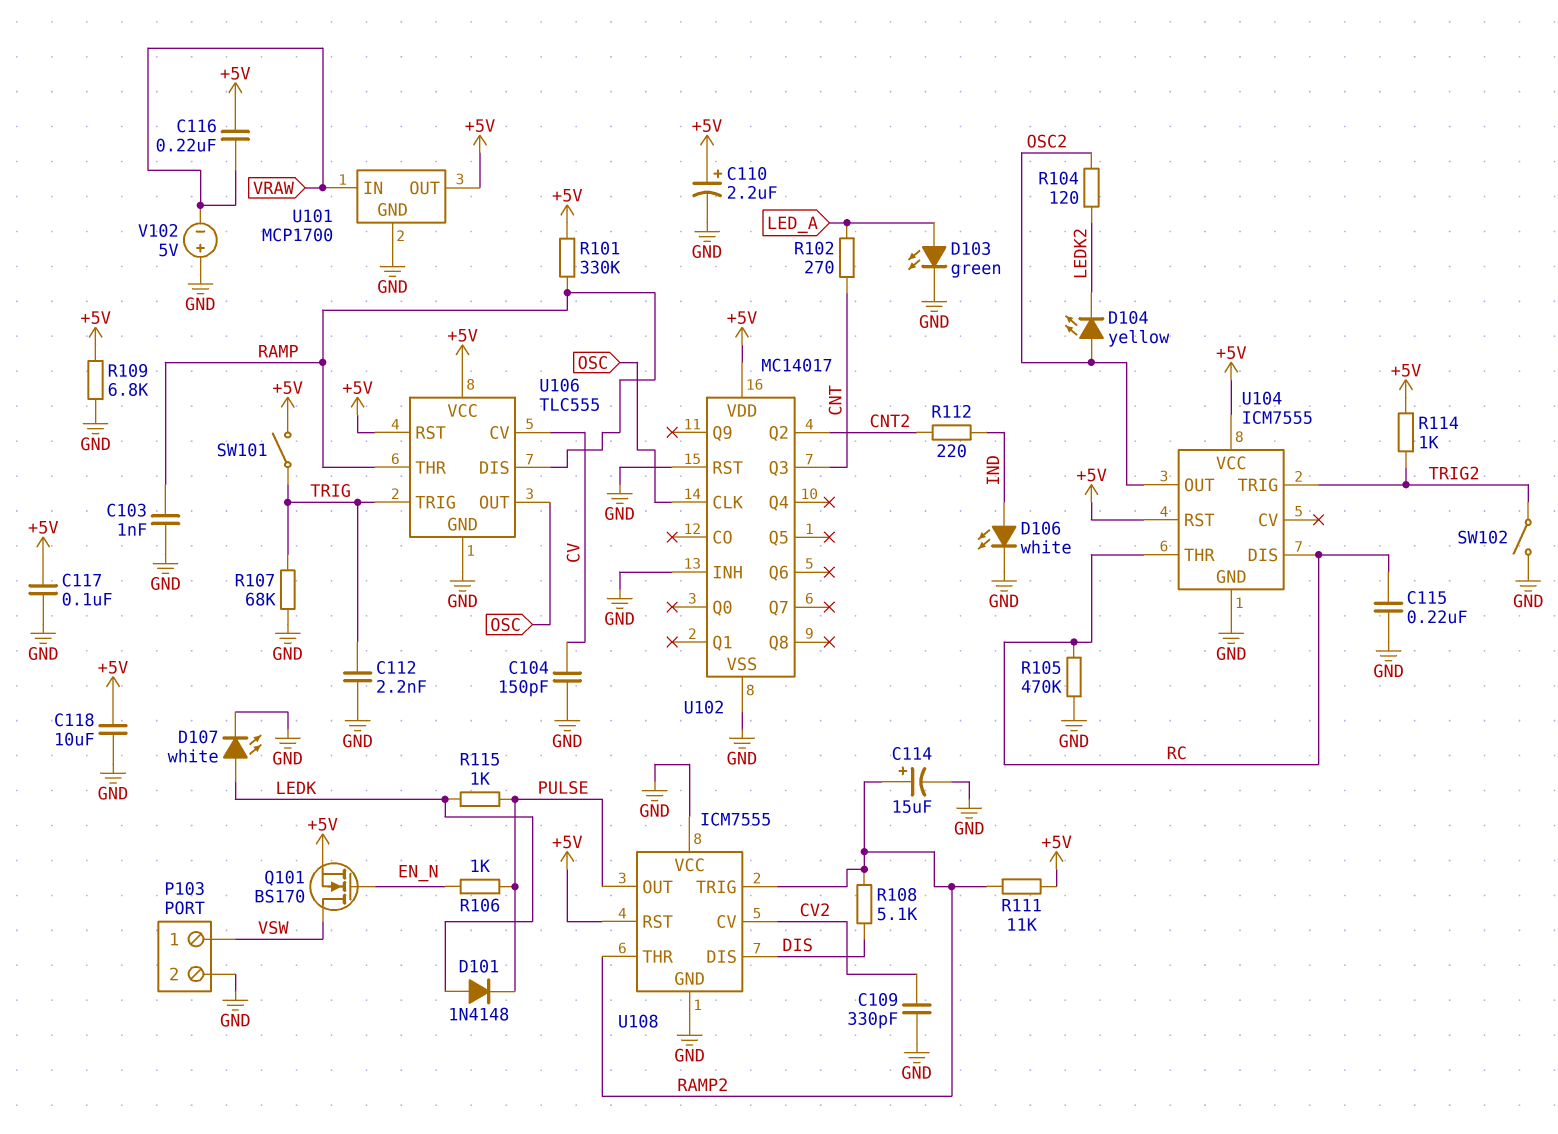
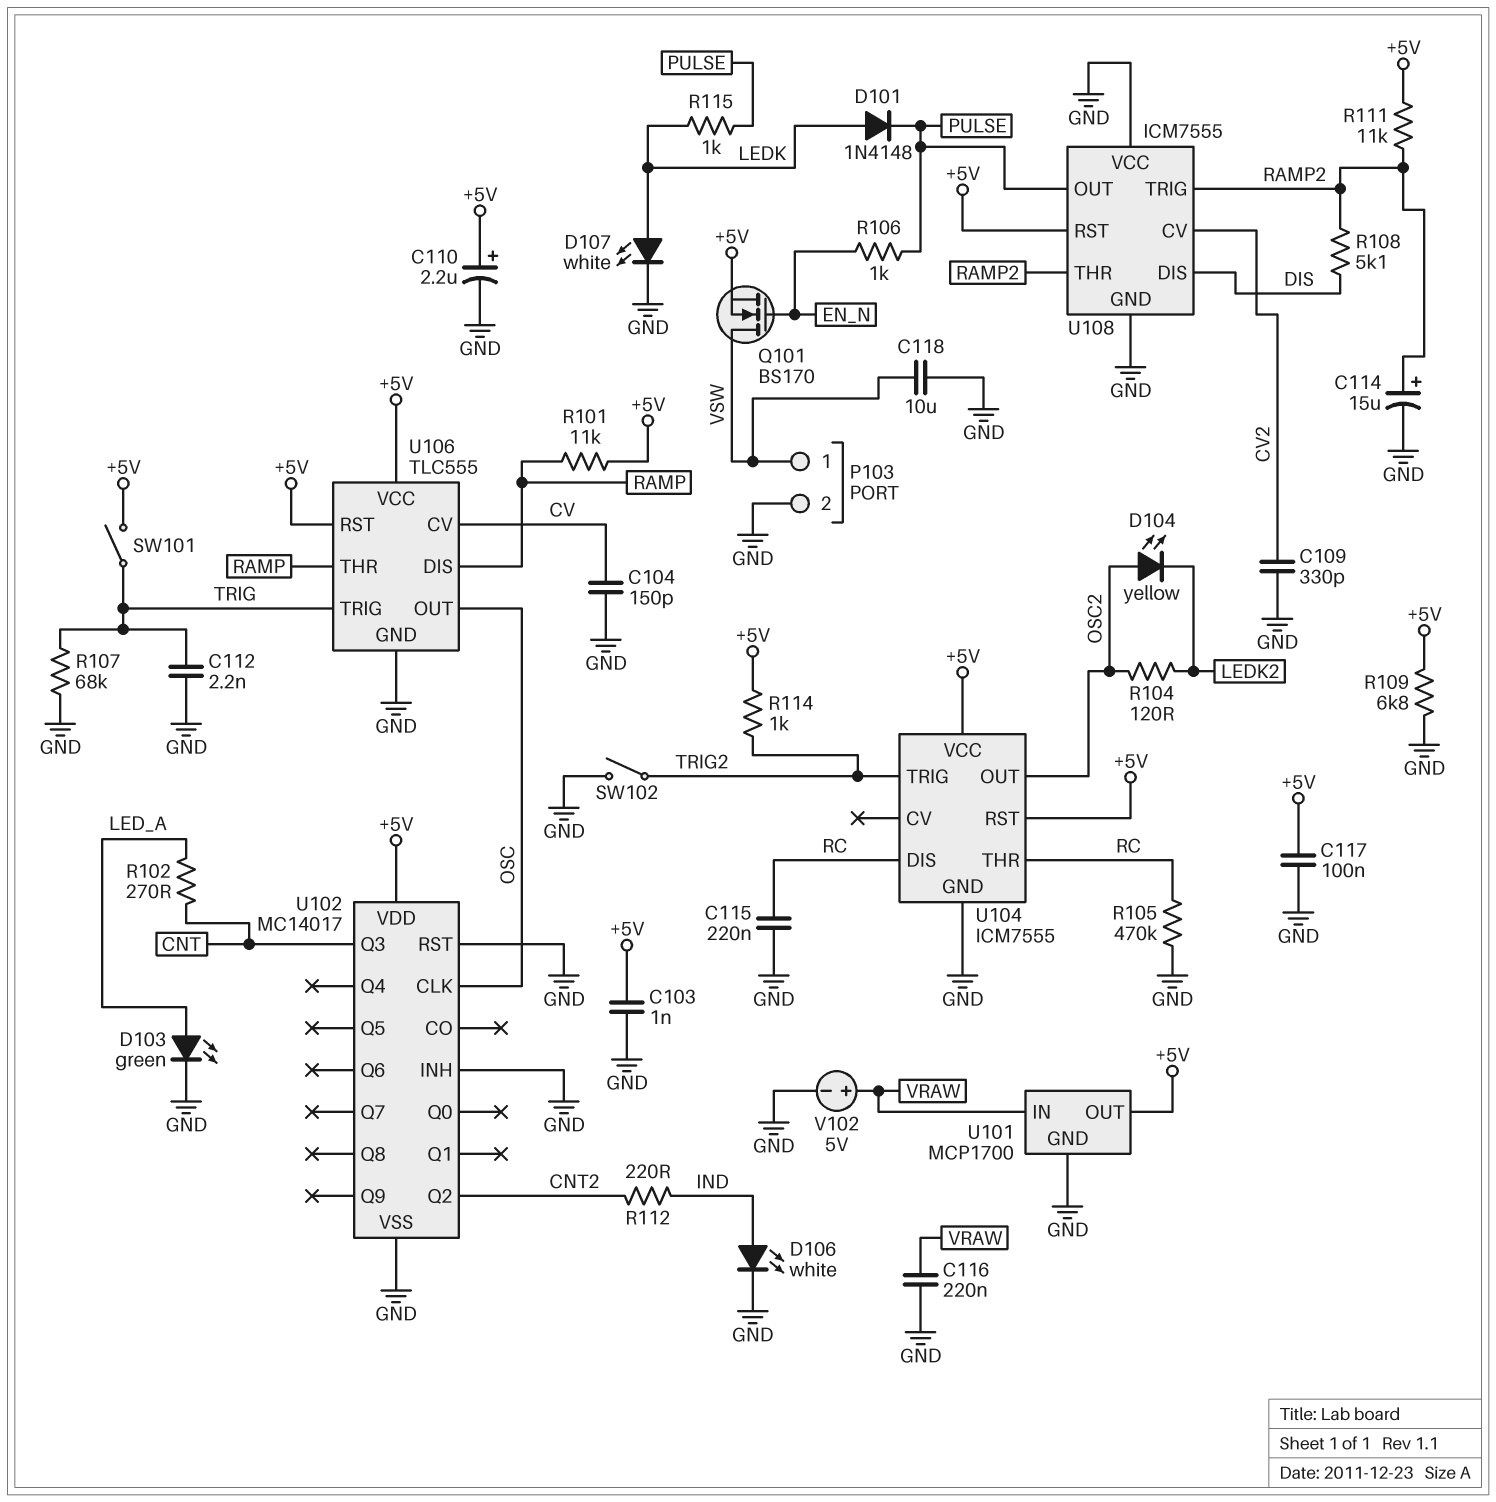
C103: 1nF (GND, RAMP) -> 1nF (+5V, GND)
C116: 220nF (+5V, VRAW) -> 220nF (GND, VRAW)
C118: 10uF (+5V, GND) -> 10uF (GND, VSW)
R101: 330k (+5V, RAMP) -> 11k (+5V, RAMP)
V102: 5V (plus GND, minus VRAW) -> 5V (plus VRAW, minus GND)

